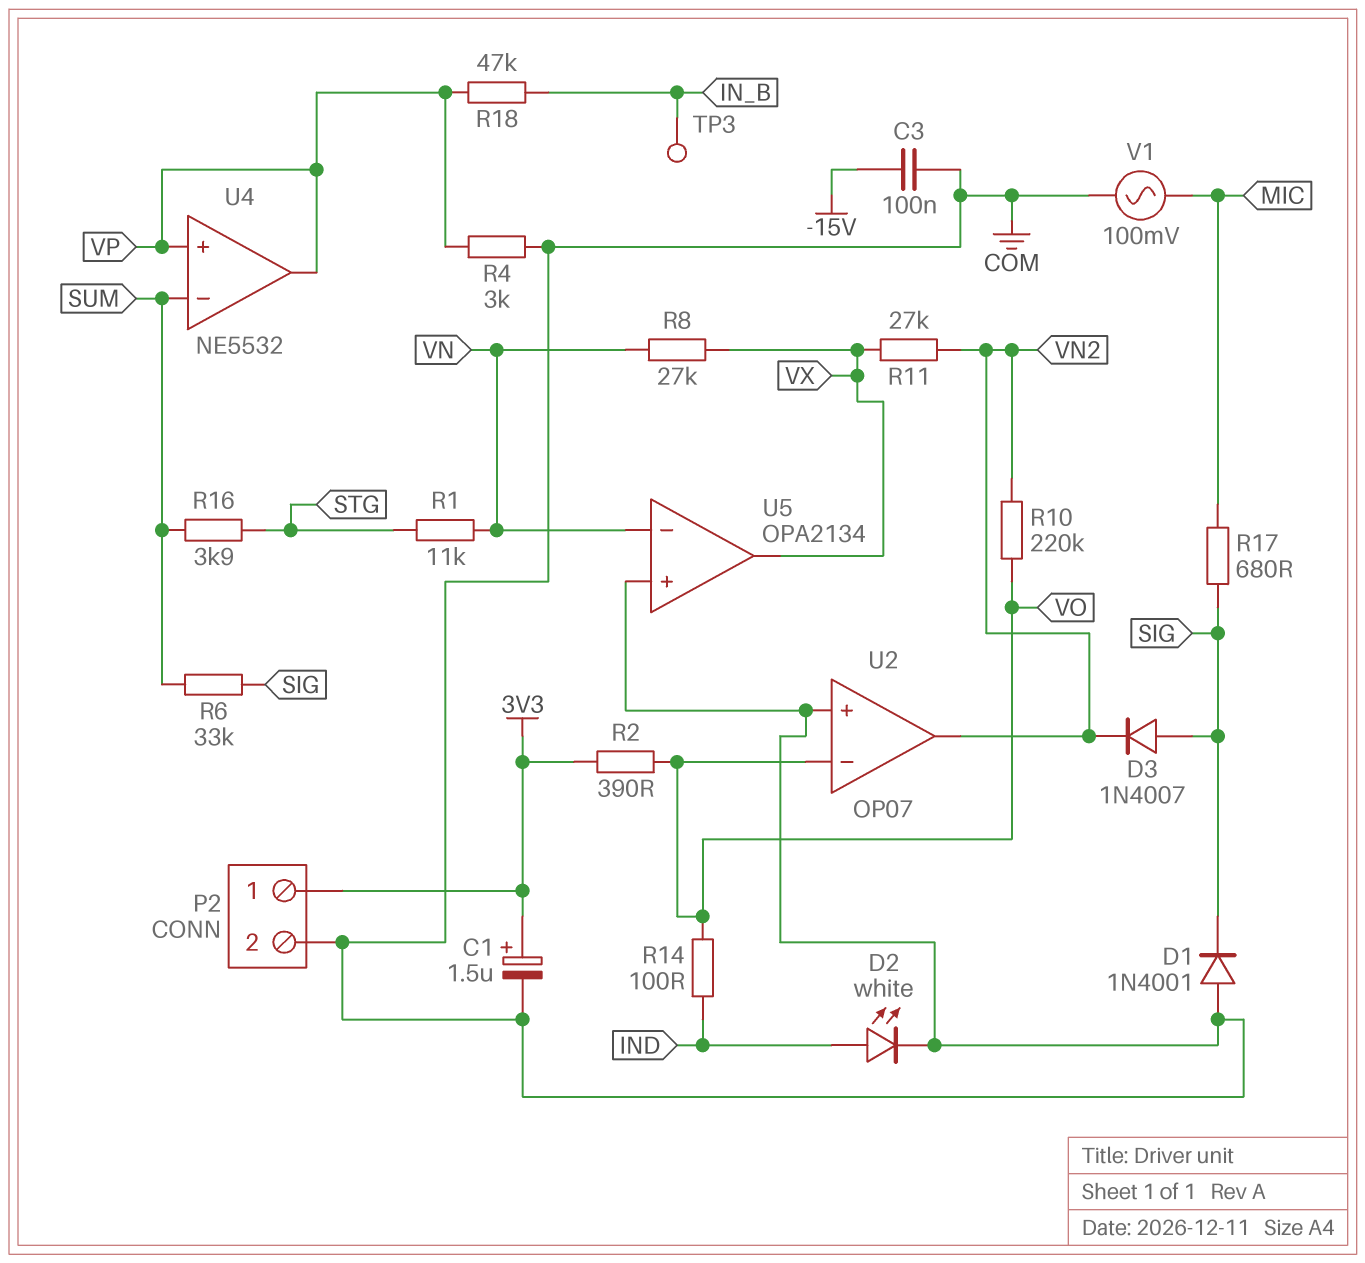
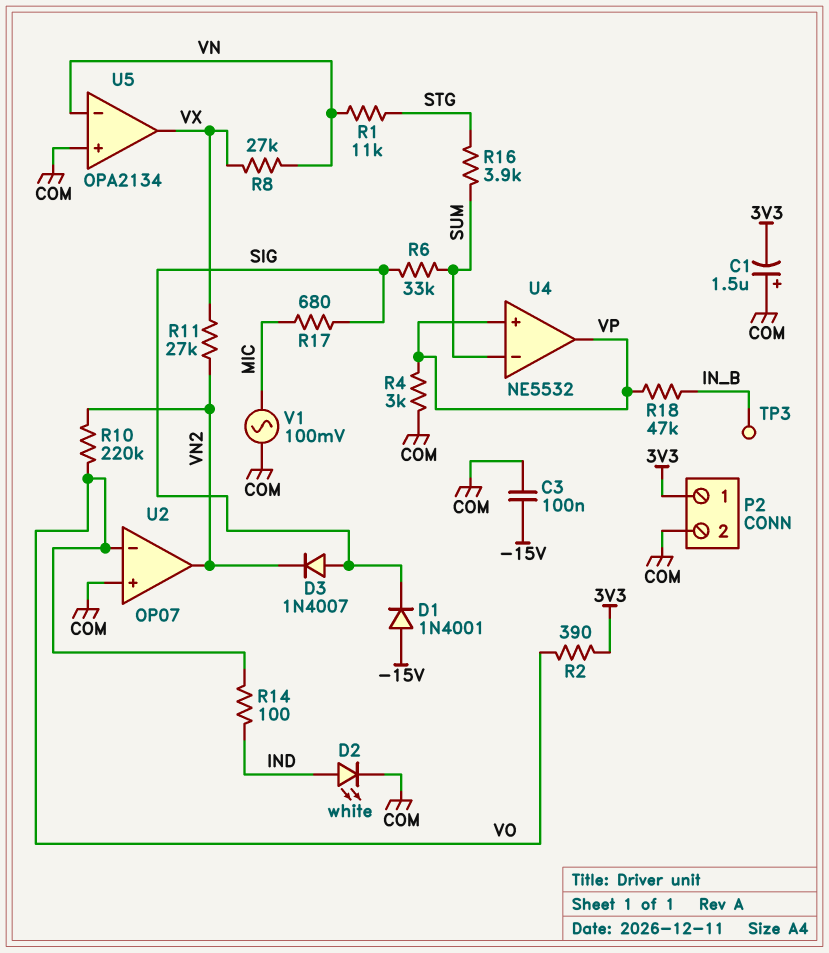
C1: 1.5uF (plus 3V3, minus COM) -> 1.5uF (plus COM, minus 3V3)
D1: diode 1N4001 (A COM, K SIG) -> diode 1N4001 (A -15V, K SIG)

